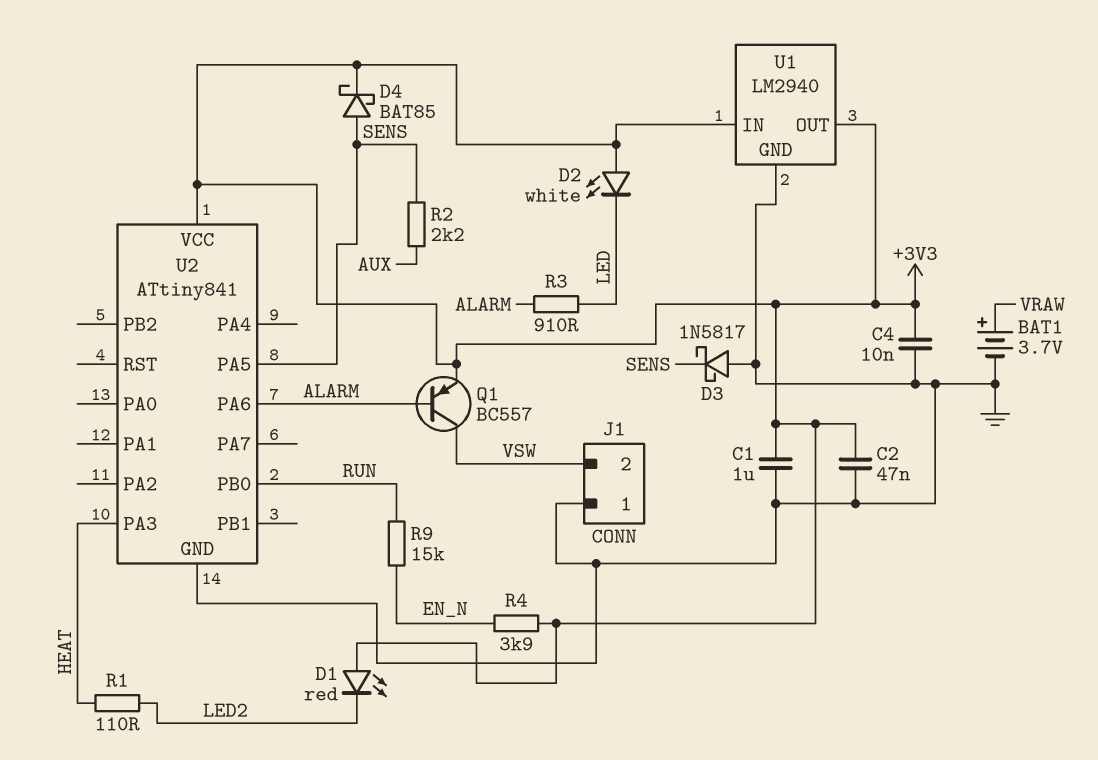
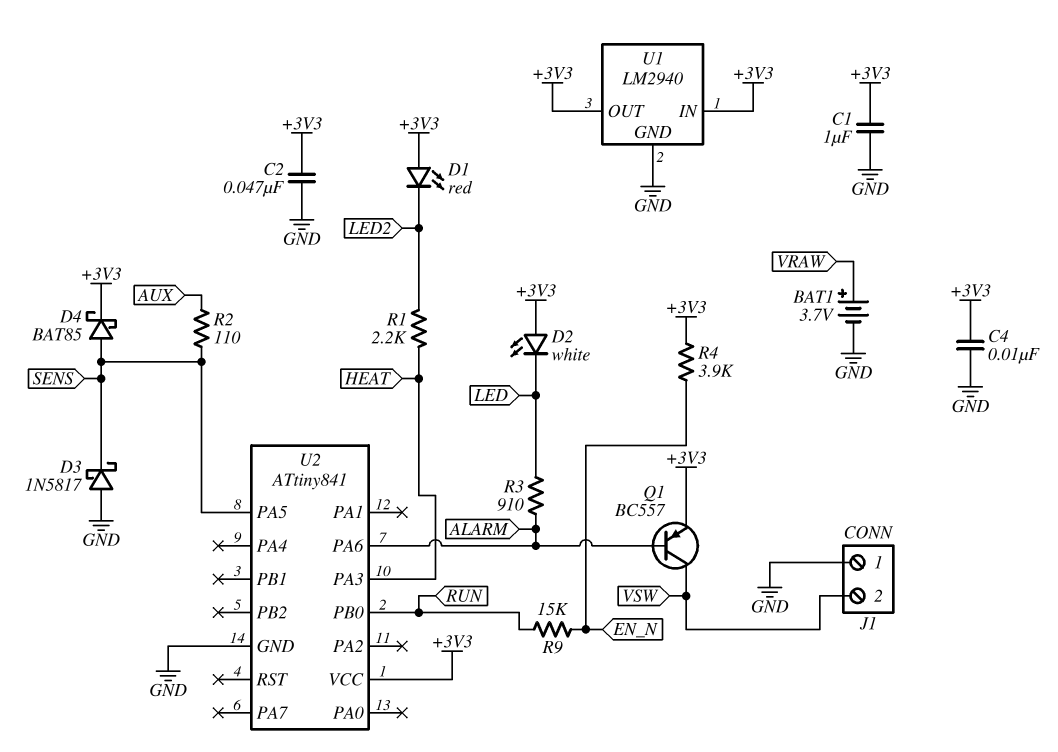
R1: 110 (HEAT, LED2) -> 2.2k (HEAT, LED2)
R2: 2.2k (AUX, SENS) -> 110 (AUX, SENS)

